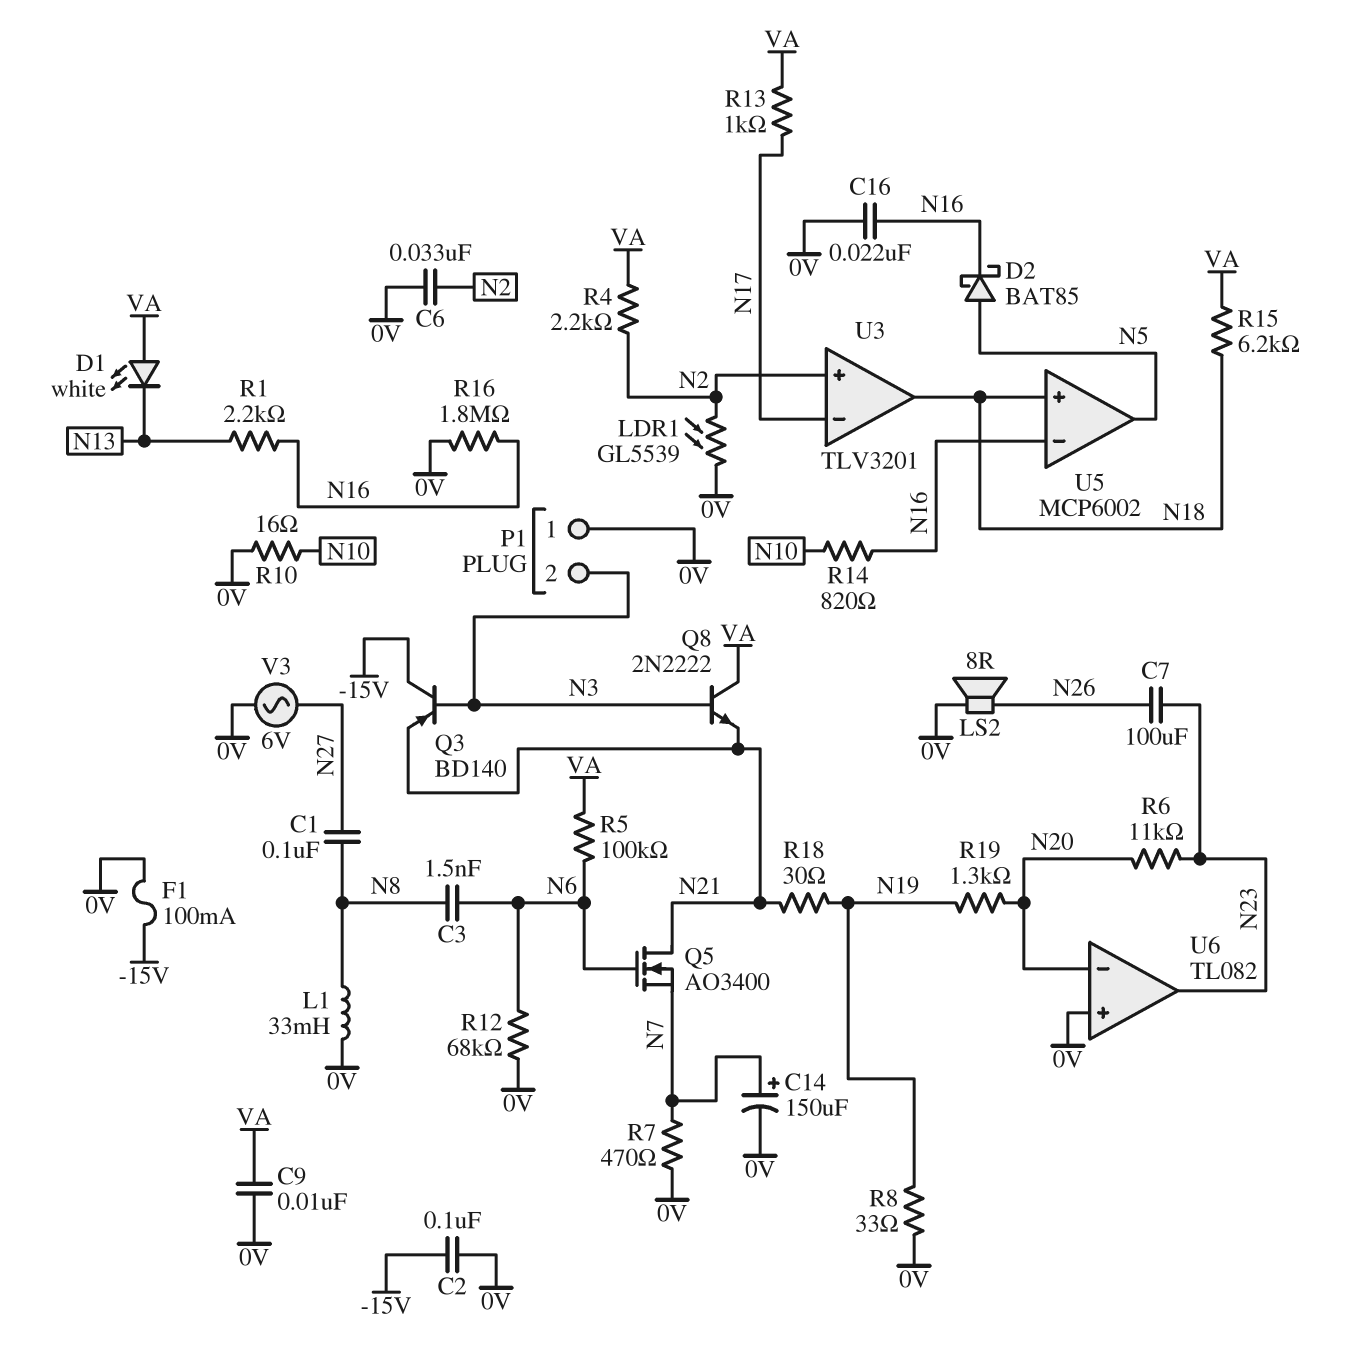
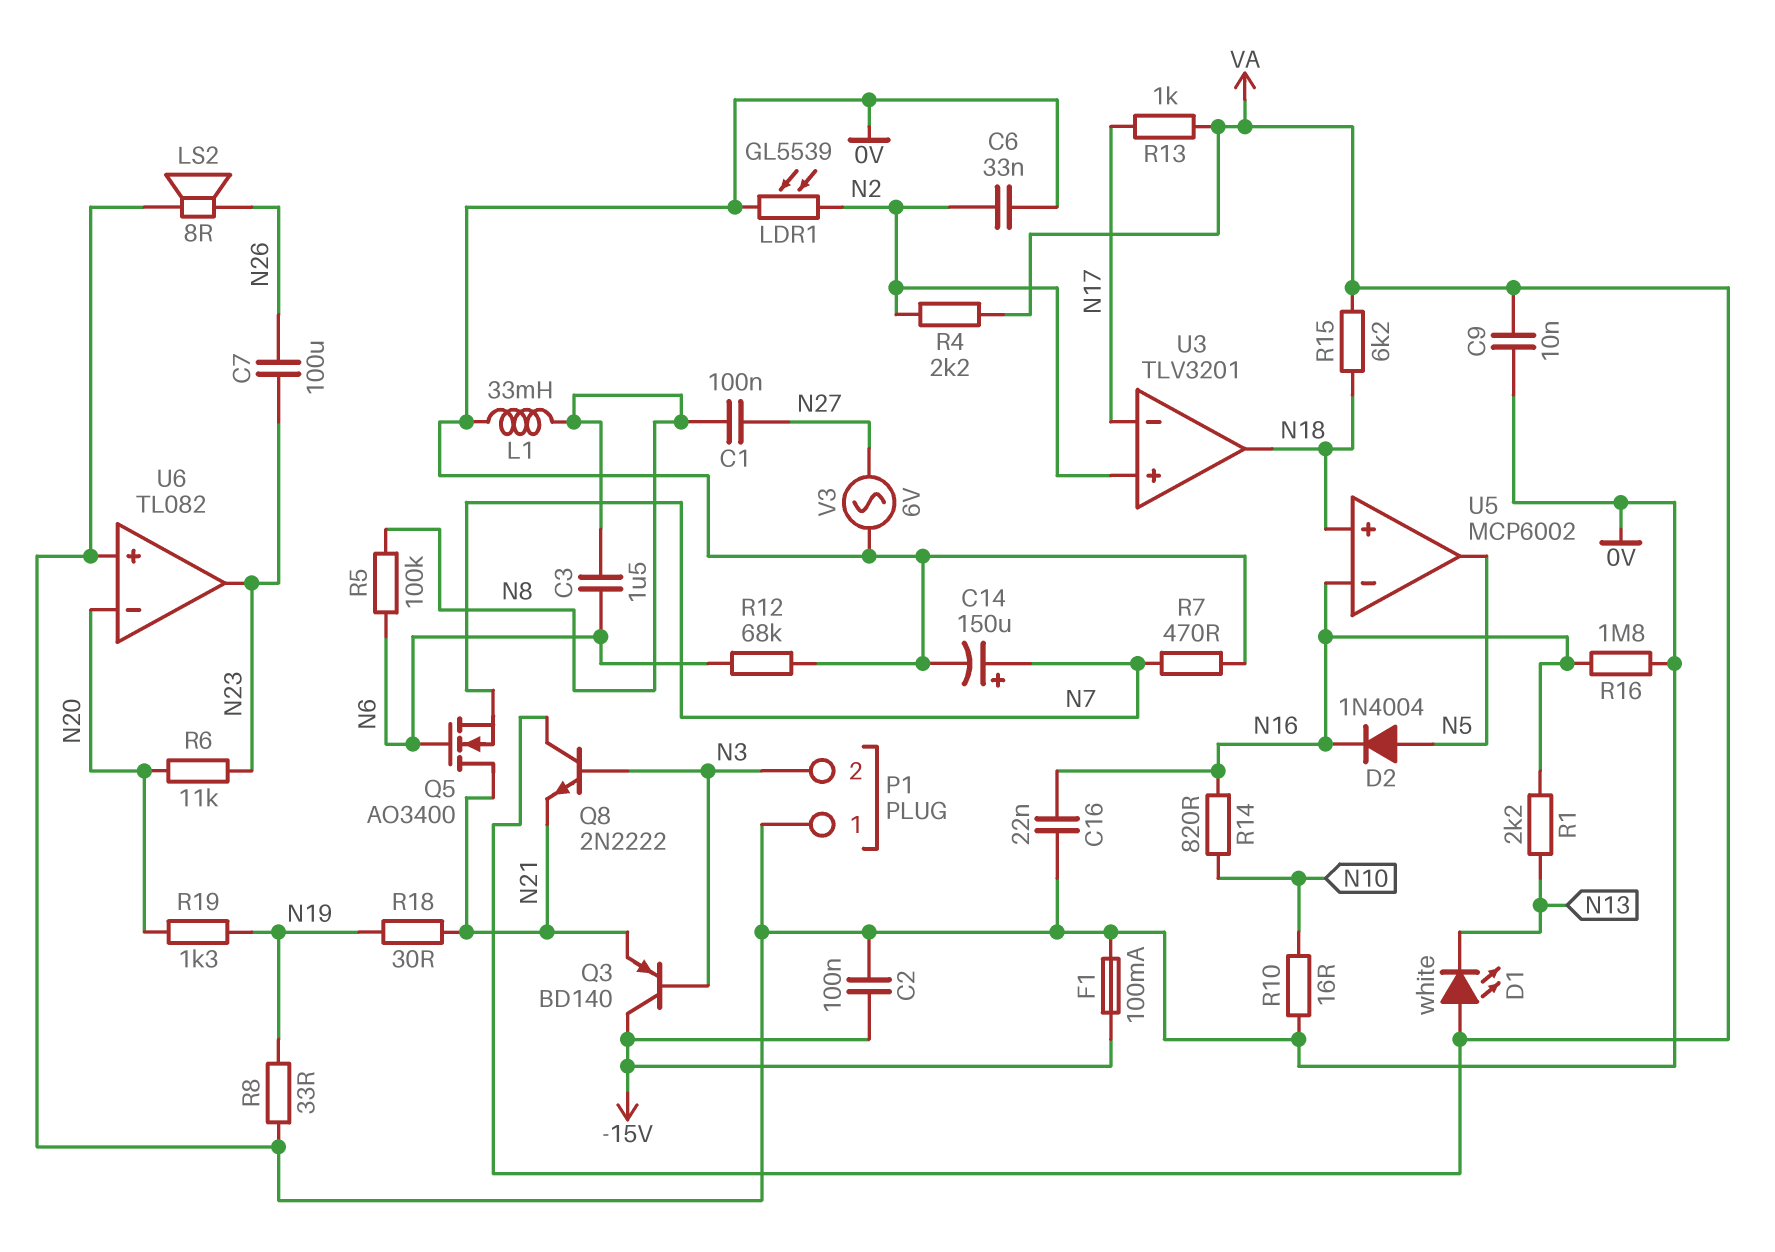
C3: 1.5nF (N6, N8) -> 1.5uF (N6, N8)
D2: schottky BAT85 (A N5, K N16) -> diode 1N4004 (A N5, K N16)
R5: 100k (N6, VA) -> 100k (N6, N8)

